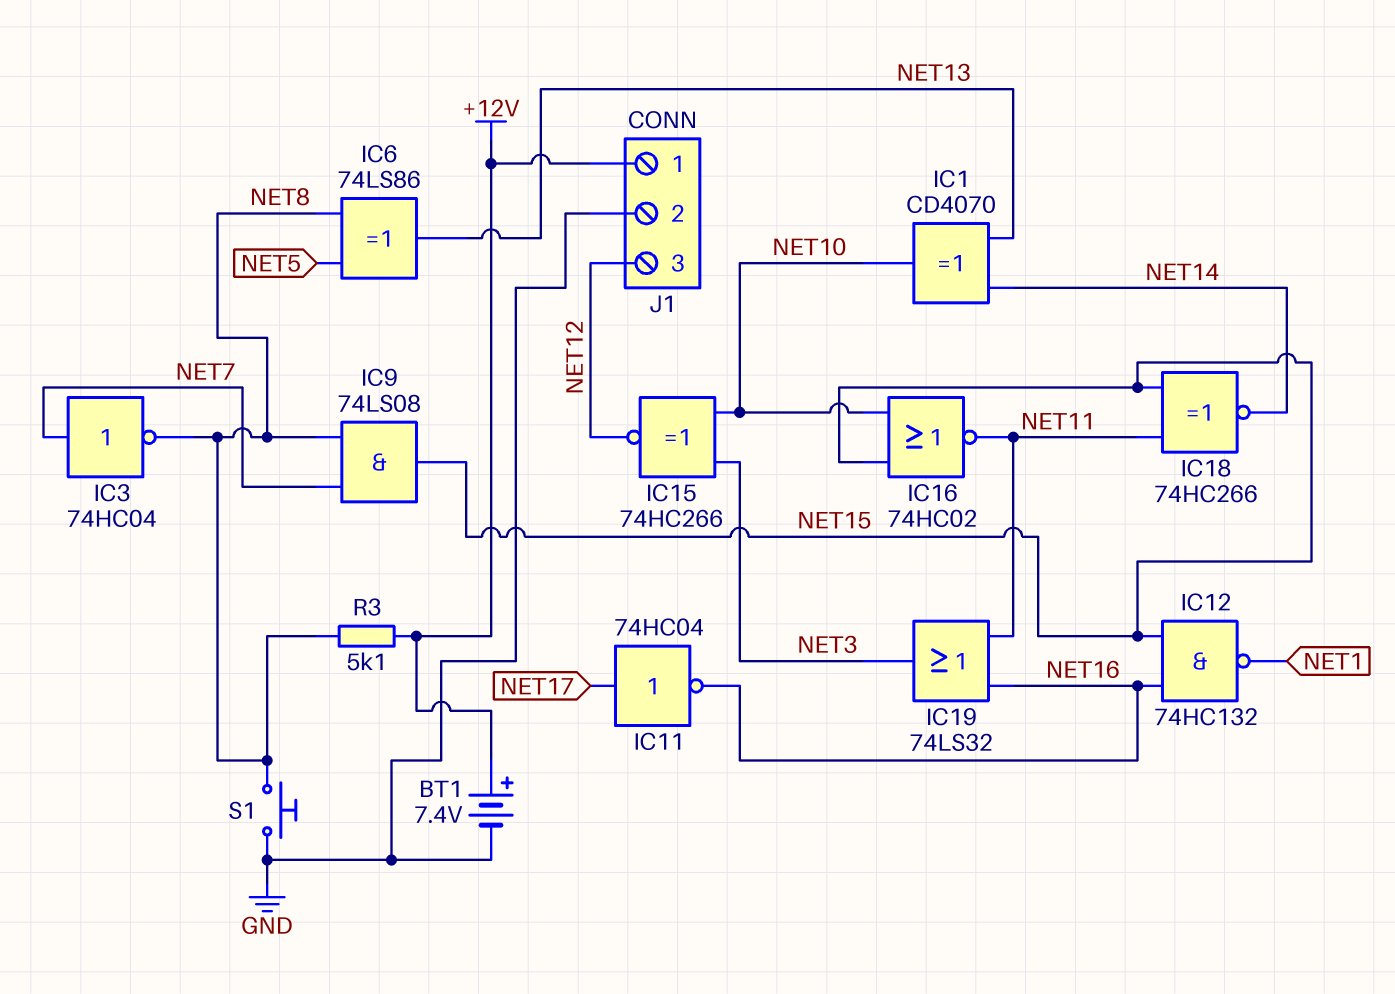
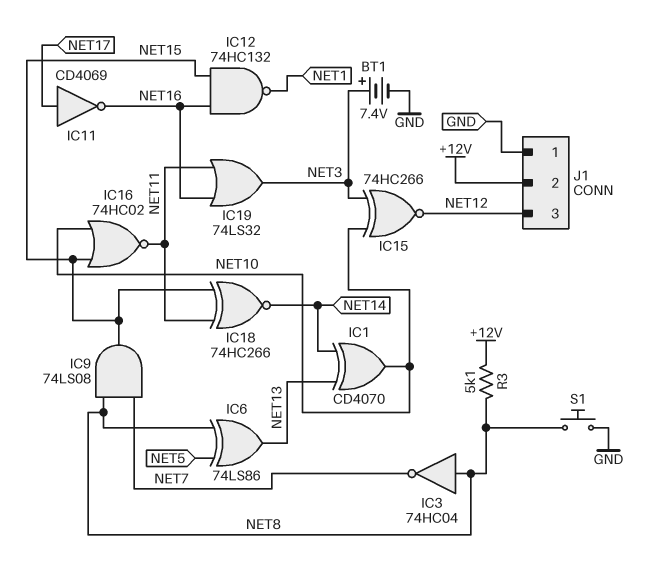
BT1: 7.4V (plus +12V, minus GND) -> 7.4V (plus NET3, minus GND)
IC3: NOT 74HC04 (in NET7, out NET8) -> NOT 74HC04 (in NET8, out NET7)
IC11: NOT 74HC04 (in NET17, out NET16) -> NOT CD4069 (in NET17, out NET16)
J1 pin 1: +12V -> GND
J1 pin 2: GND -> +12V

